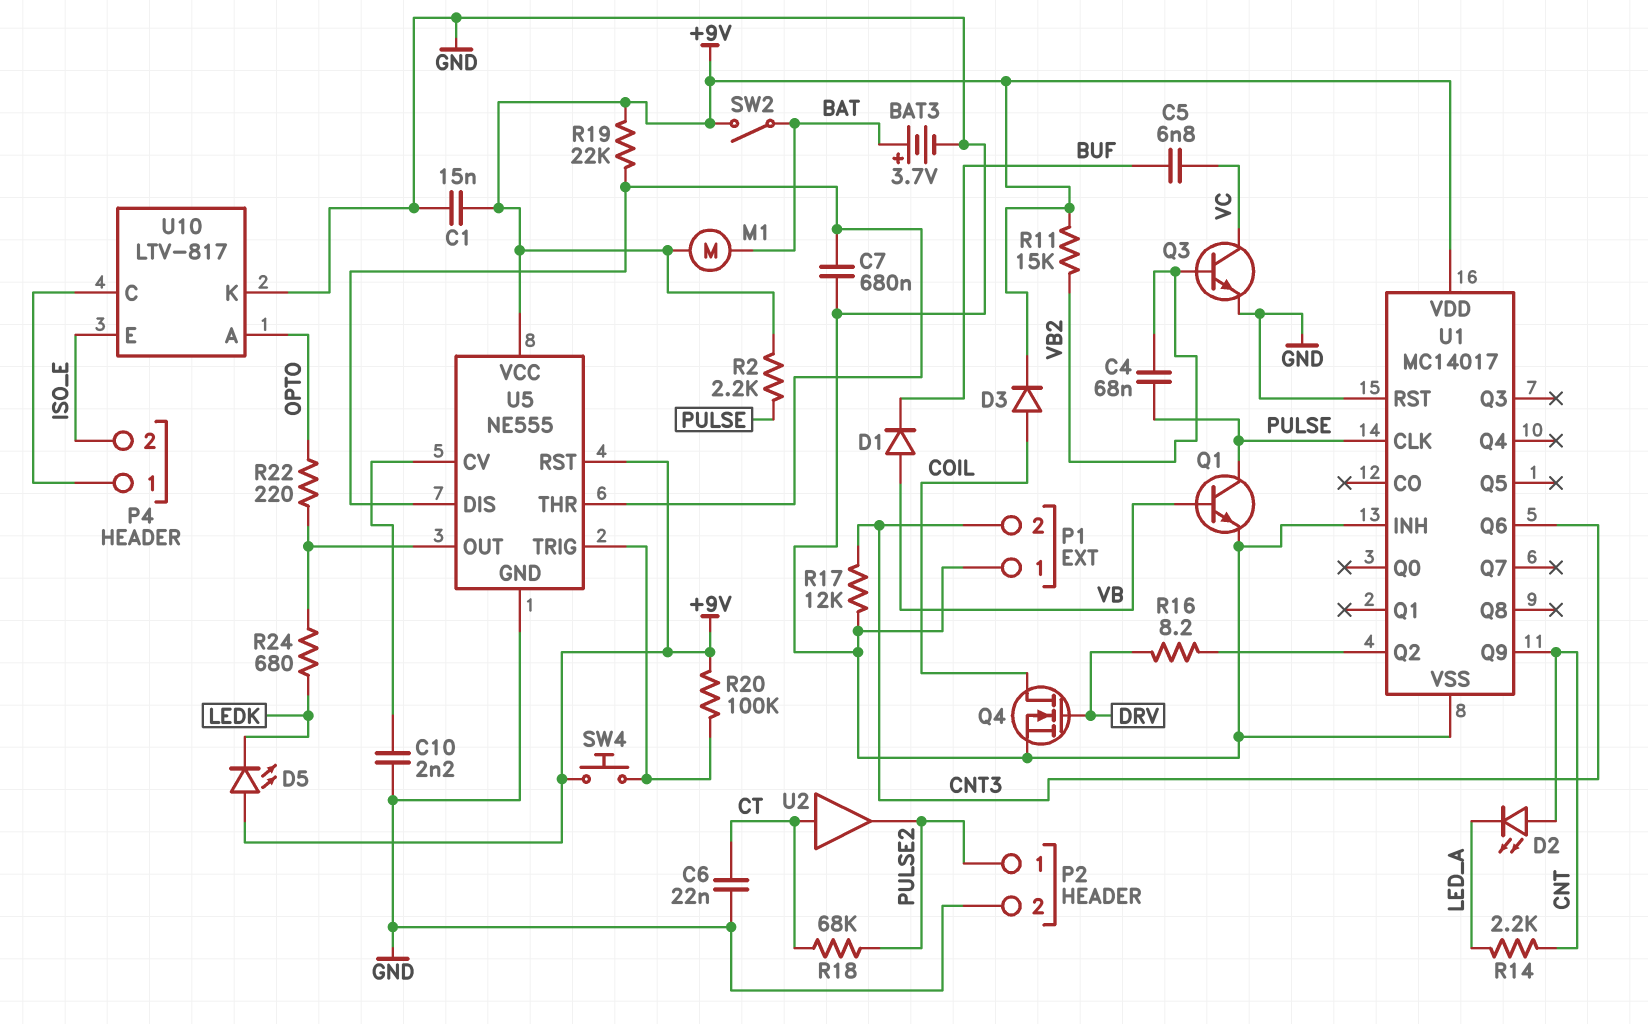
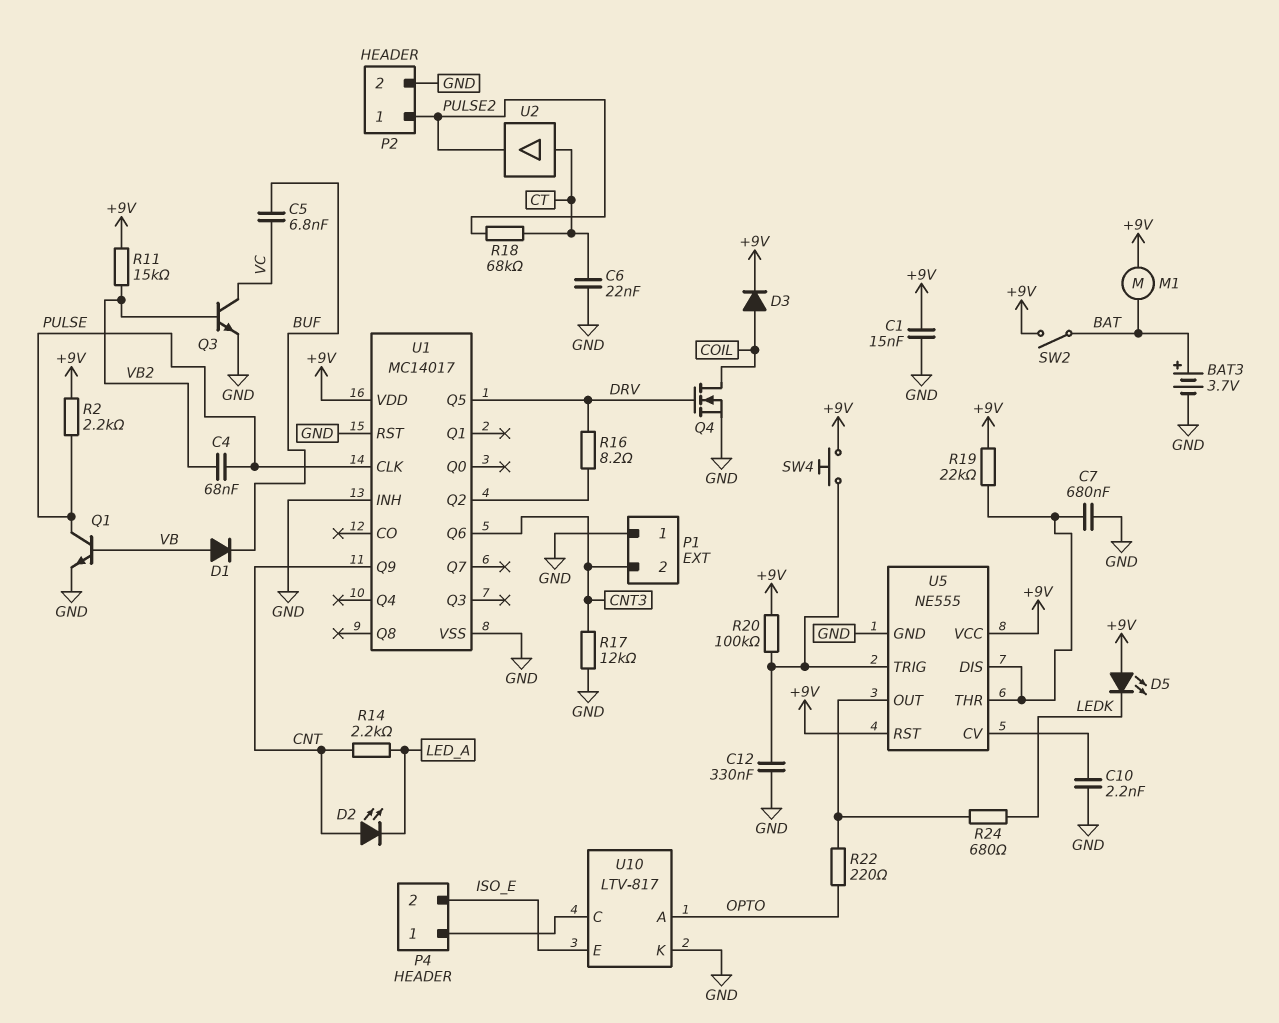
C12: none -> 330nF (GND, U5/TRIG)
U1 pin Q5: none -> DRV

